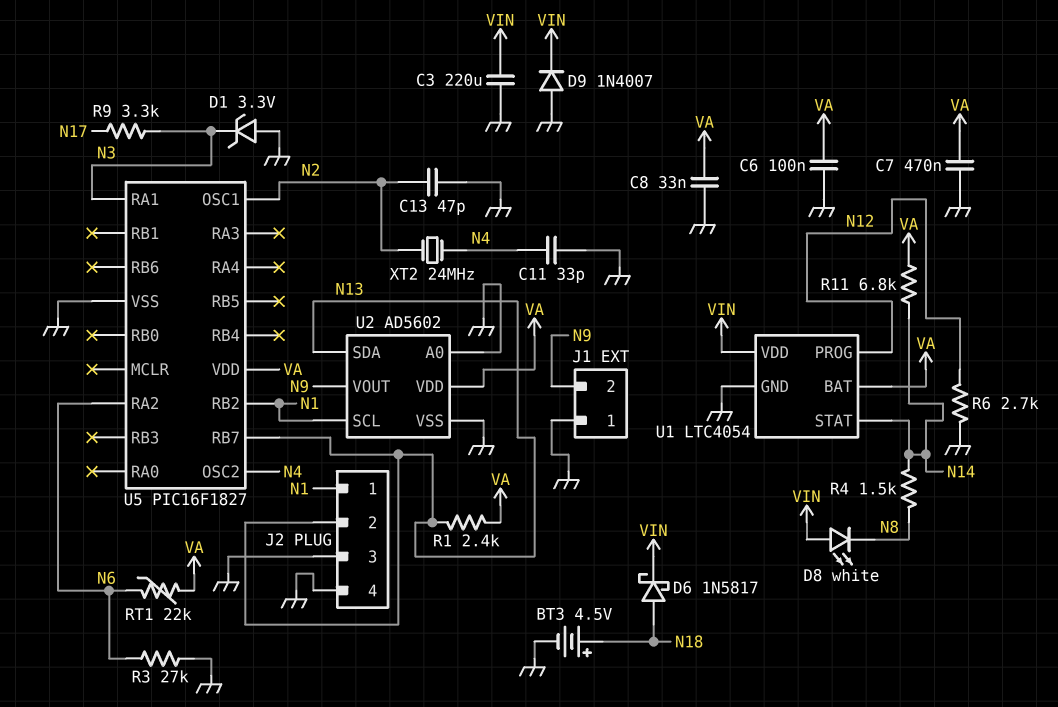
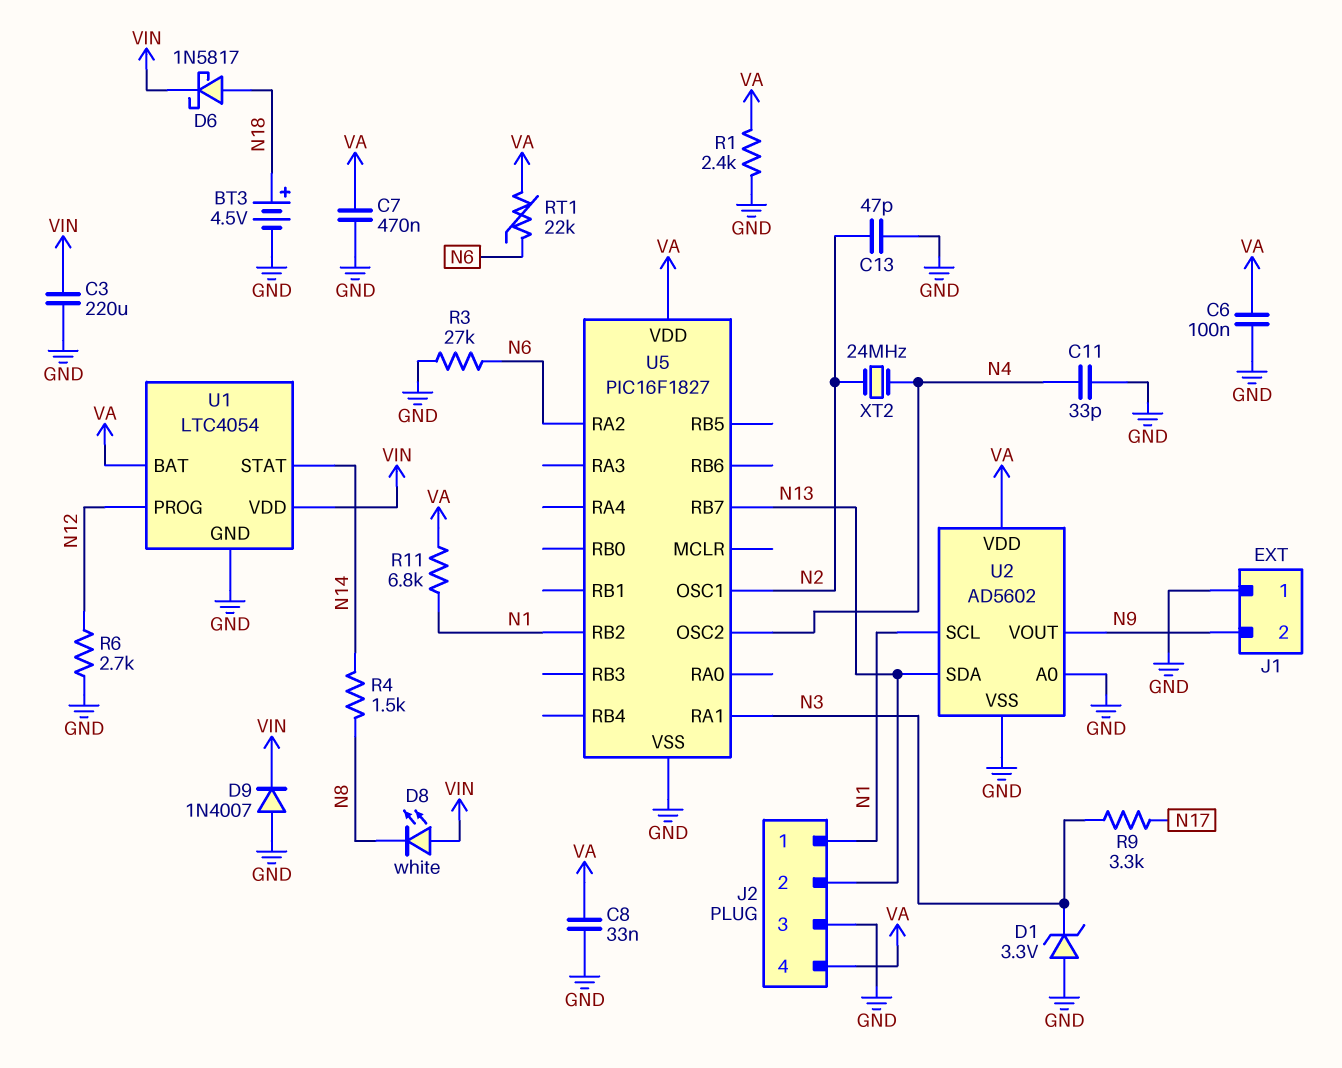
J2 pin 4: GND -> VA
R1: 2.4k (N13, VA) -> 2.4k (GND, VA)
R11: 6.8k (N14, VA) -> 6.8k (N1, VA)

